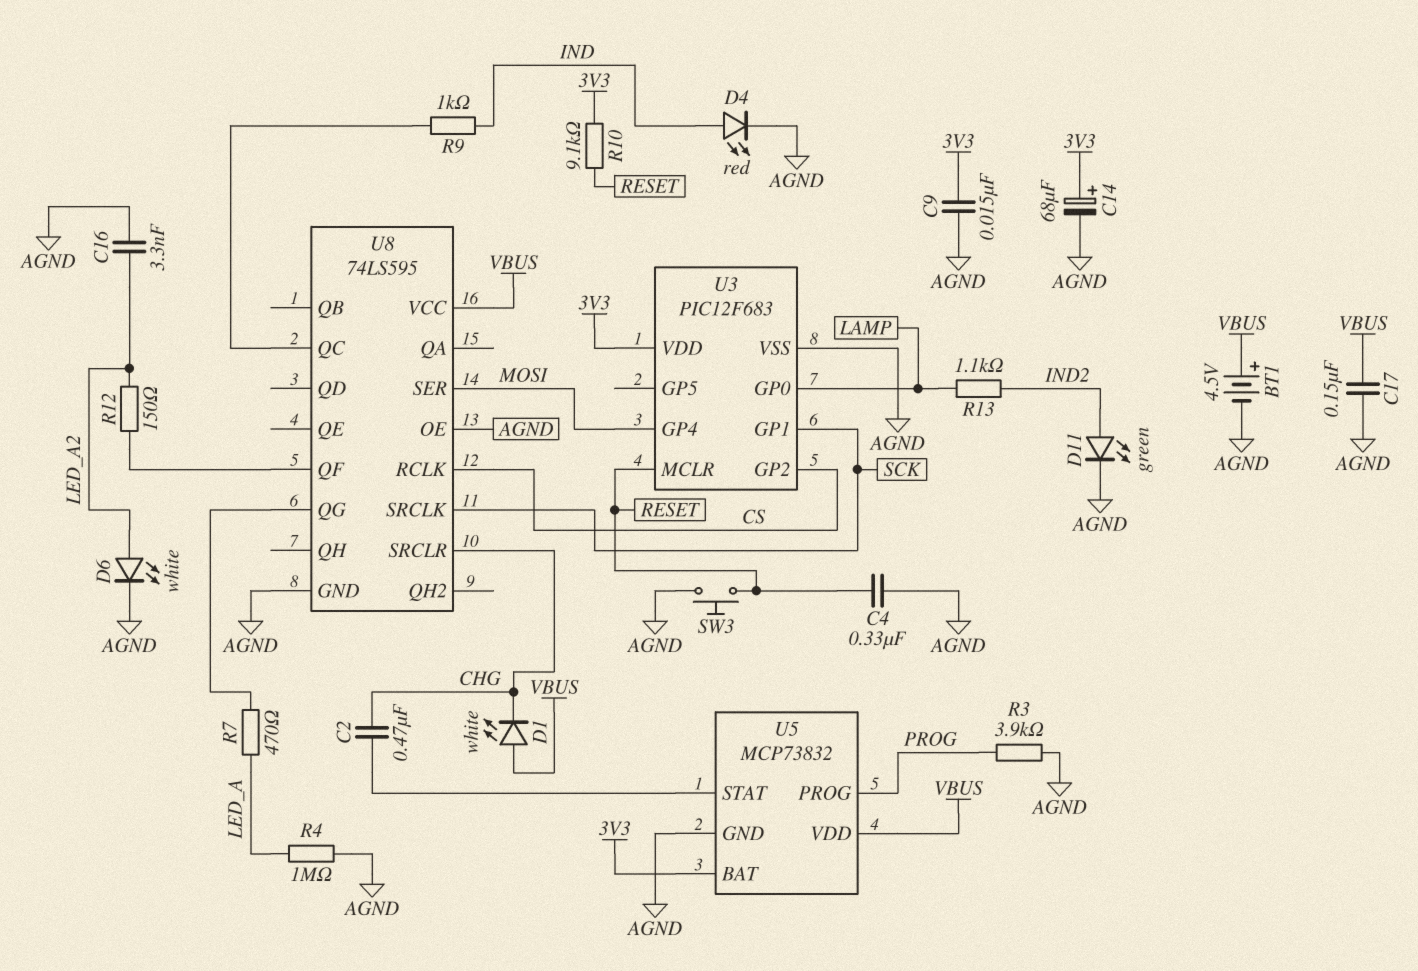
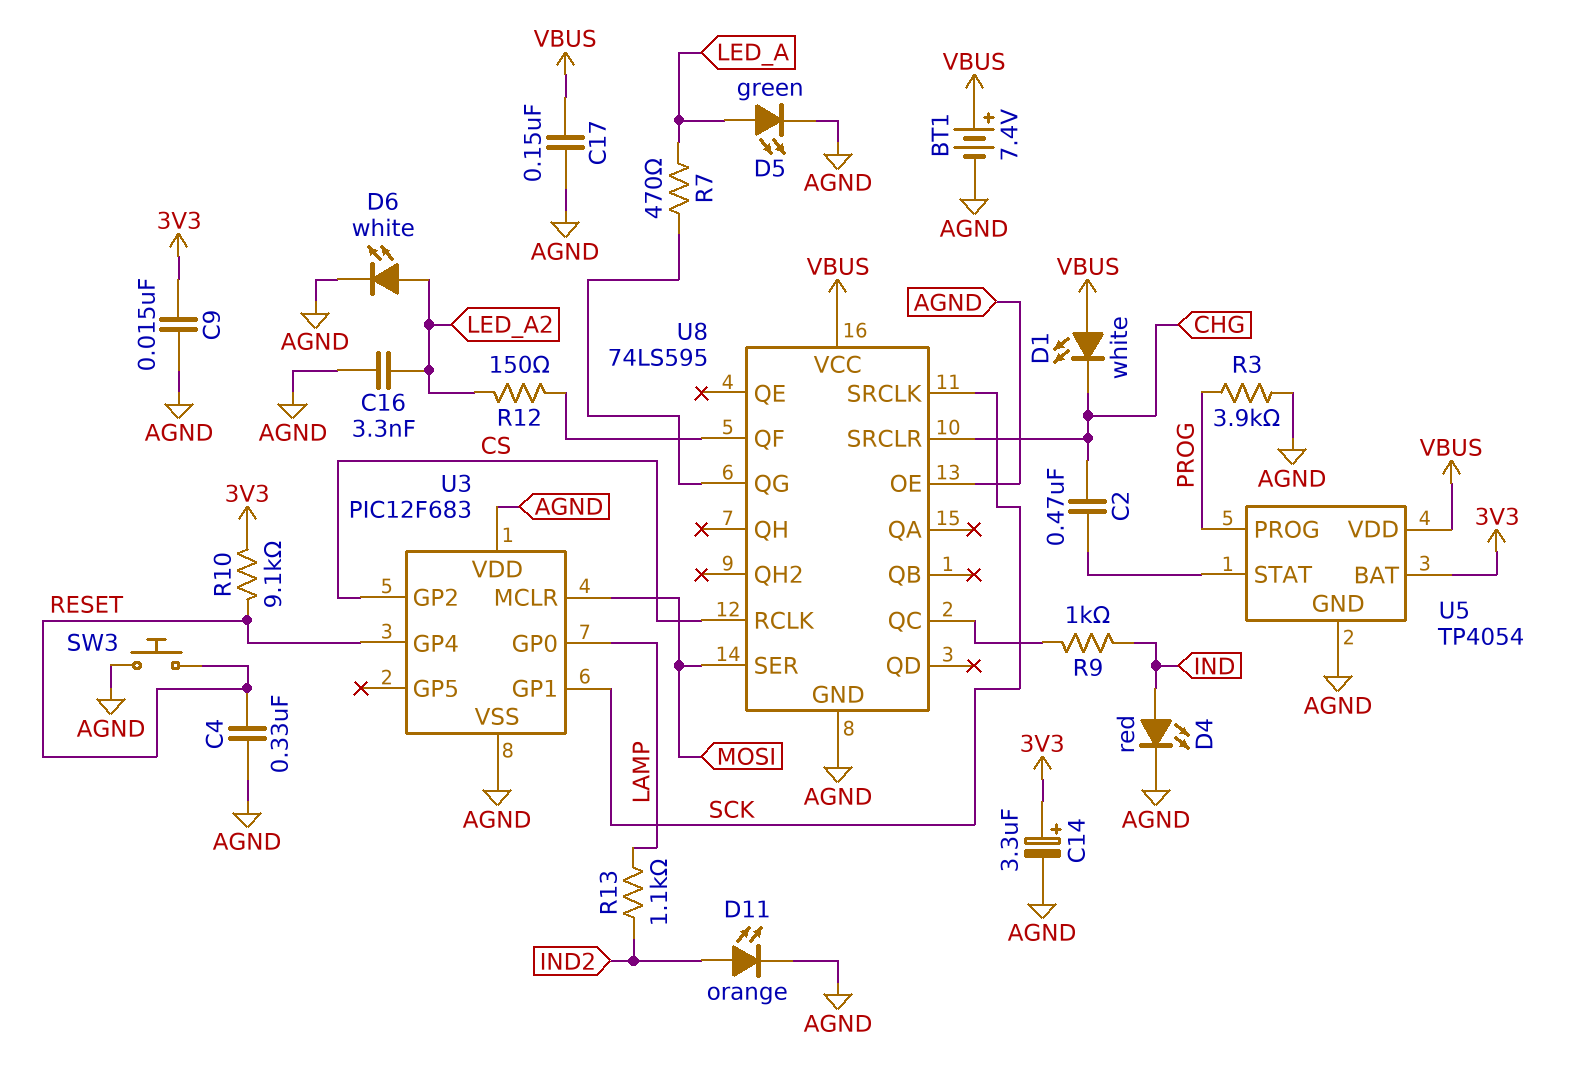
BT1: 4.5V (plus VBUS, minus AGND) -> 7.4V (plus VBUS, minus AGND)
C14: 68uF (plus 3V3, minus AGND) -> 3.3uF (plus 3V3, minus AGND)
D5: none -> LED green (A LED_A, K AGND)
D11: LED green (A IND2, K AGND) -> LED orange (A IND2, K AGND)
R4: 1M (AGND, LED_A) -> none
U3 pin GP4: MOSI -> RESET
U3 pin MCLR: RESET -> MOSI
U3 pin VDD: 3V3 -> AGND
U5: MCP73832 -> TP4054

